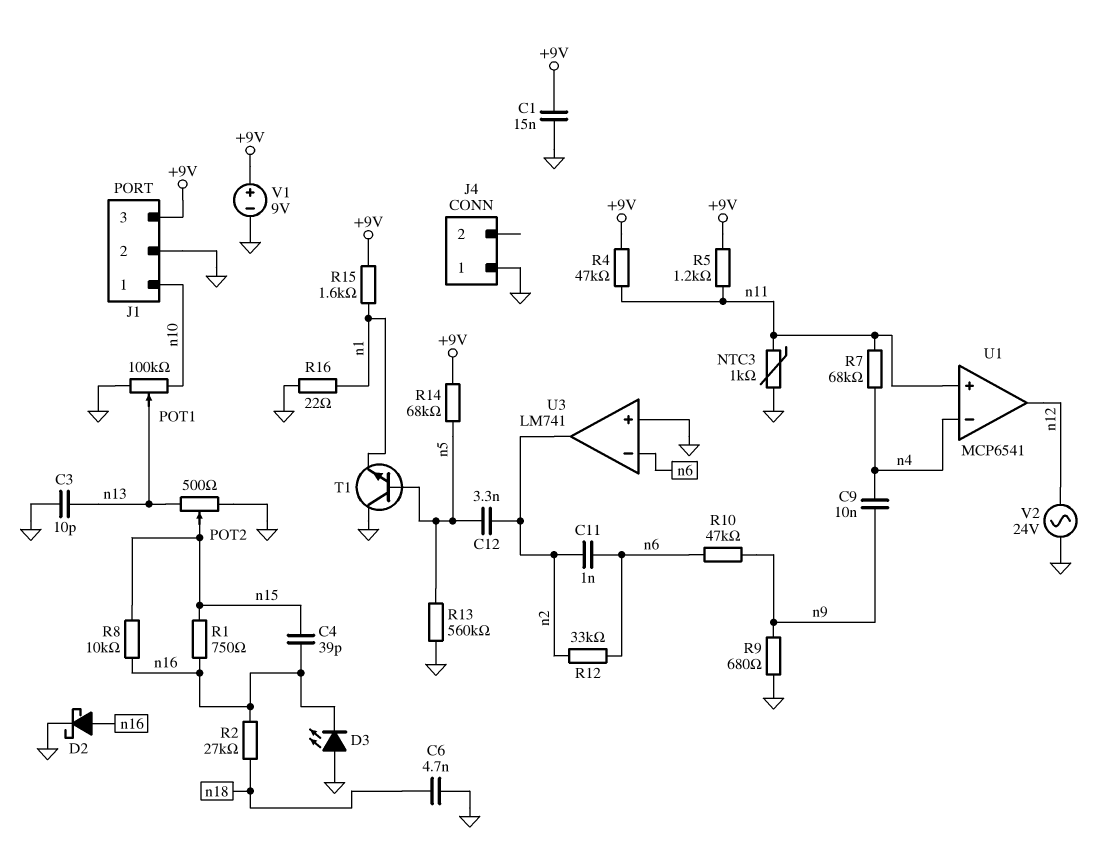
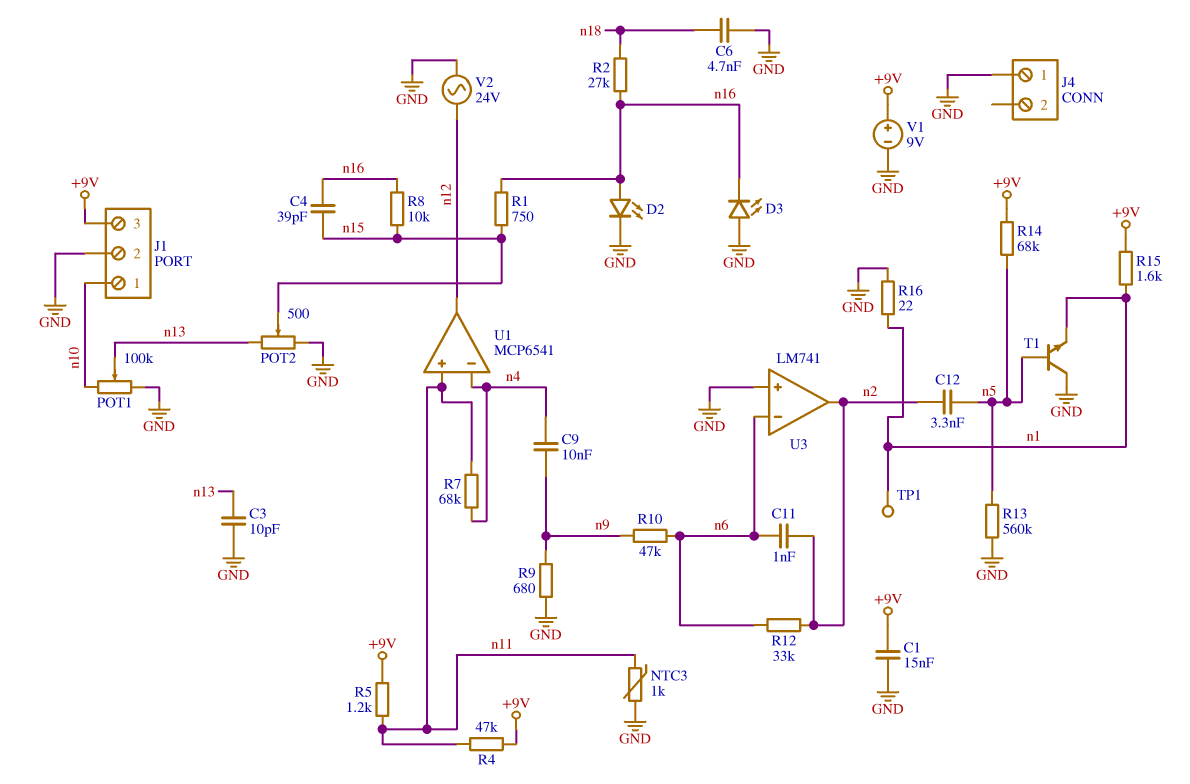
D2: schottky (A n16, K GND) -> LED (A n16, K GND)
TP1: none -> test point (n1)

